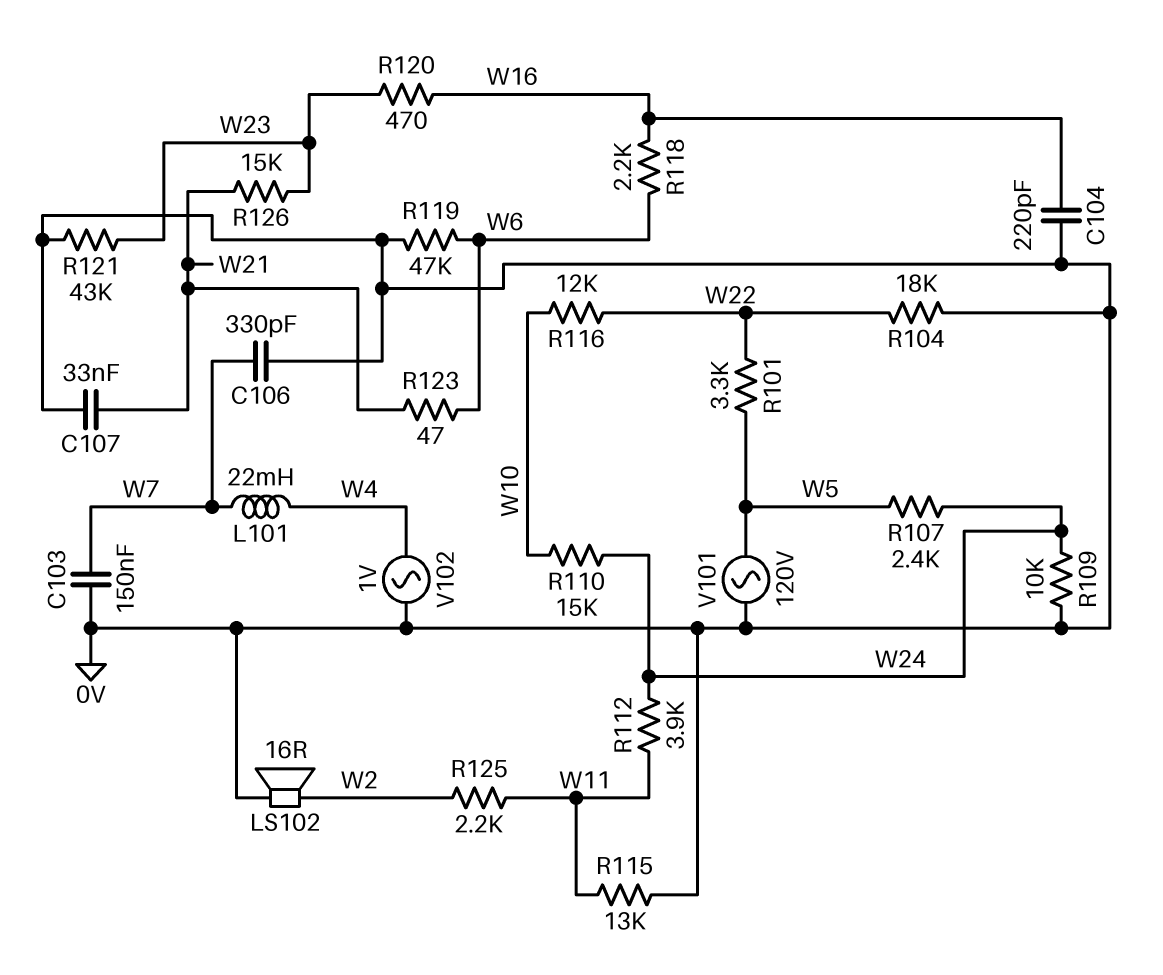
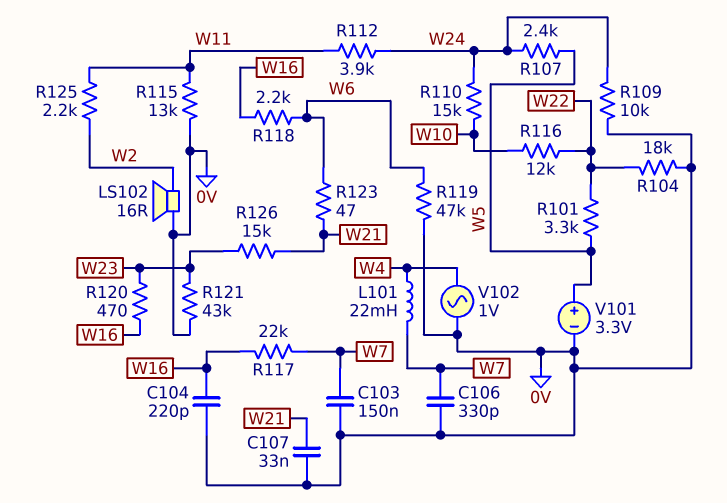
R117: none -> 22k (W7, W16)
V101: AC 120V (0V, W5) -> 3.3V (plus W5, minus 0V)

